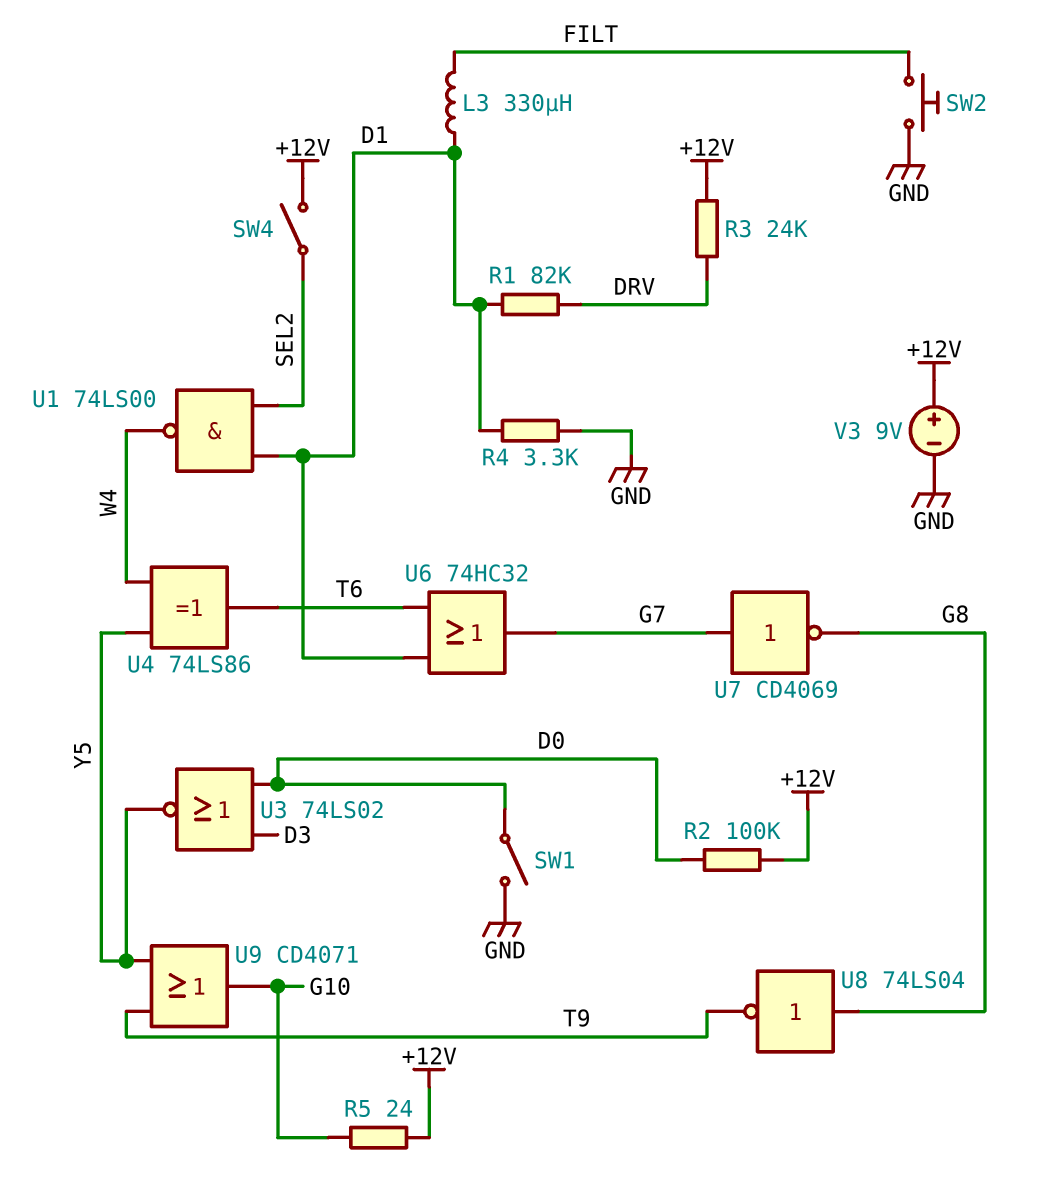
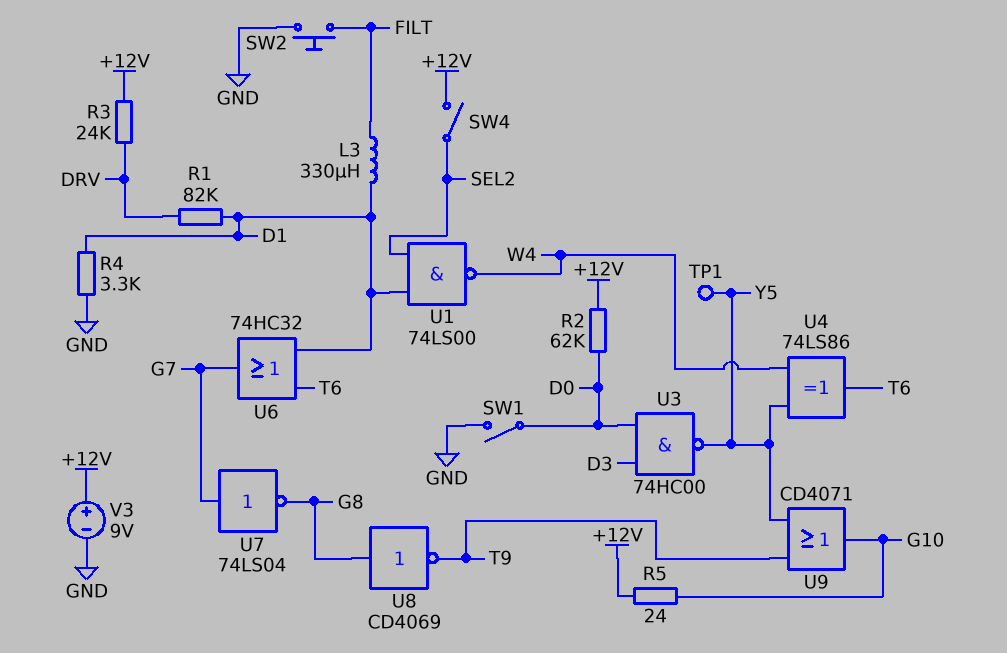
R2: 100k (+12V, D0) -> 62k (+12V, D0)
TP1: none -> test point (Y5)
U3: NOR 74LS02 (in D0, in D3, out Y5) -> NAND 74HC00 (in D0, in D3, out Y5)
U7: NOT CD4069 (in G7, out G8) -> NOT 74LS04 (in G7, out G8)
U8: NOT 74LS04 (in G8, out T9) -> NOT CD4069 (in G8, out T9)

